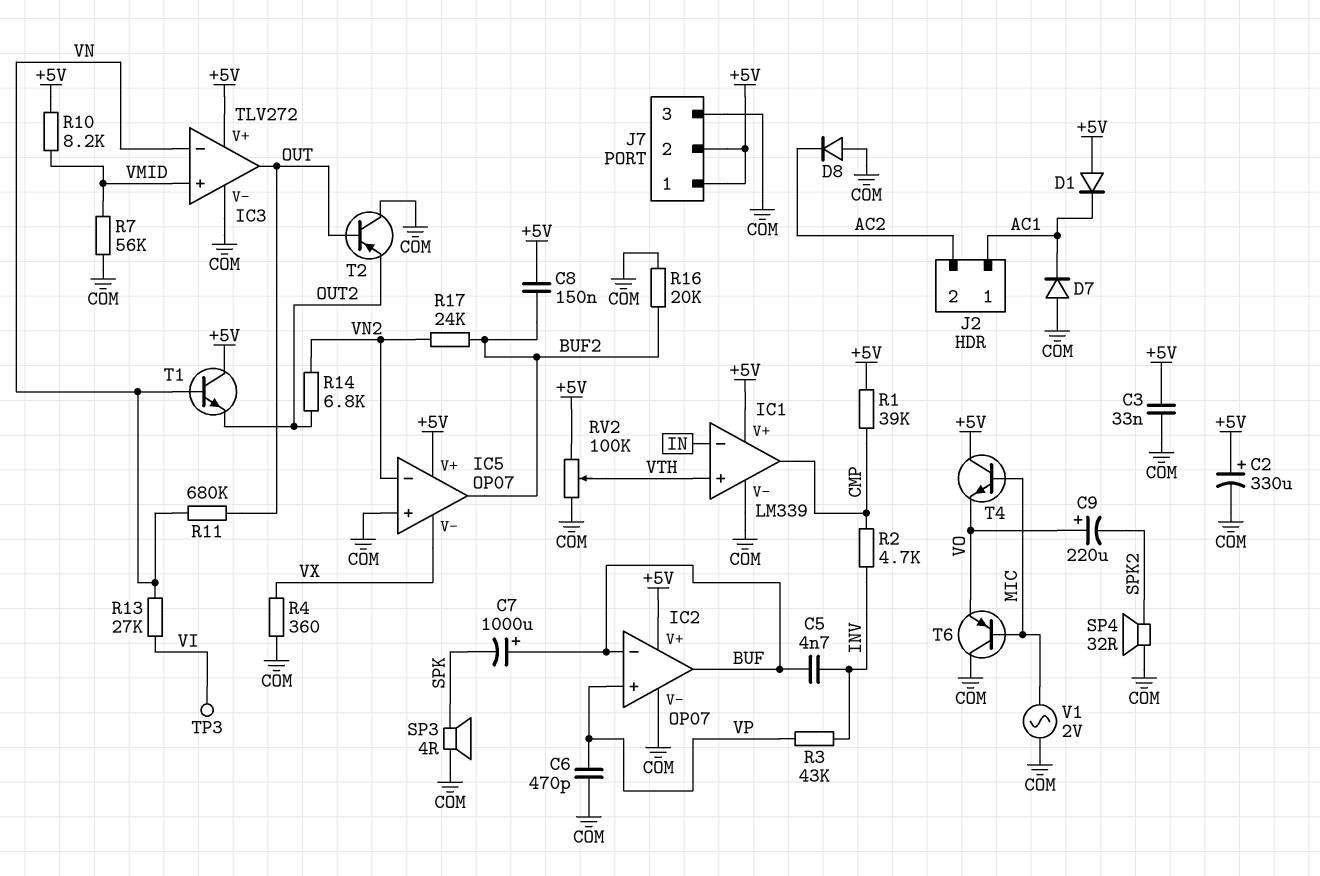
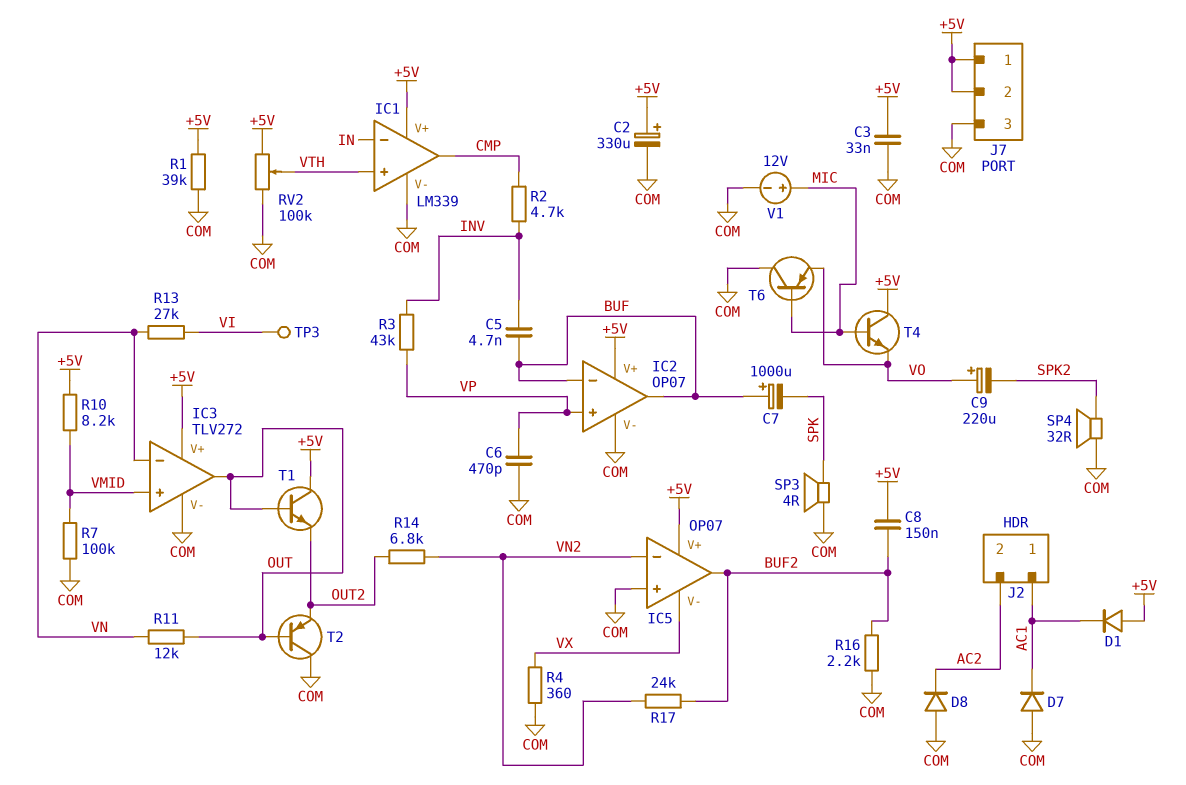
R1: 39k (+5V, CMP) -> 39k (+5V, COM)
R7: 56k (COM, VMID) -> 100k (COM, VMID)
R11: 680k (OUT, VN) -> 12k (OUT, VN)
R16: 20k (BUF2, COM) -> 2.2k (BUF2, COM)
T1: NPN (B VN, C +5V, E OUT2) -> NPN (B OUT, C +5V, E OUT2)
V1: AC 2V (COM, MIC) -> 12V (plus MIC, minus COM)

